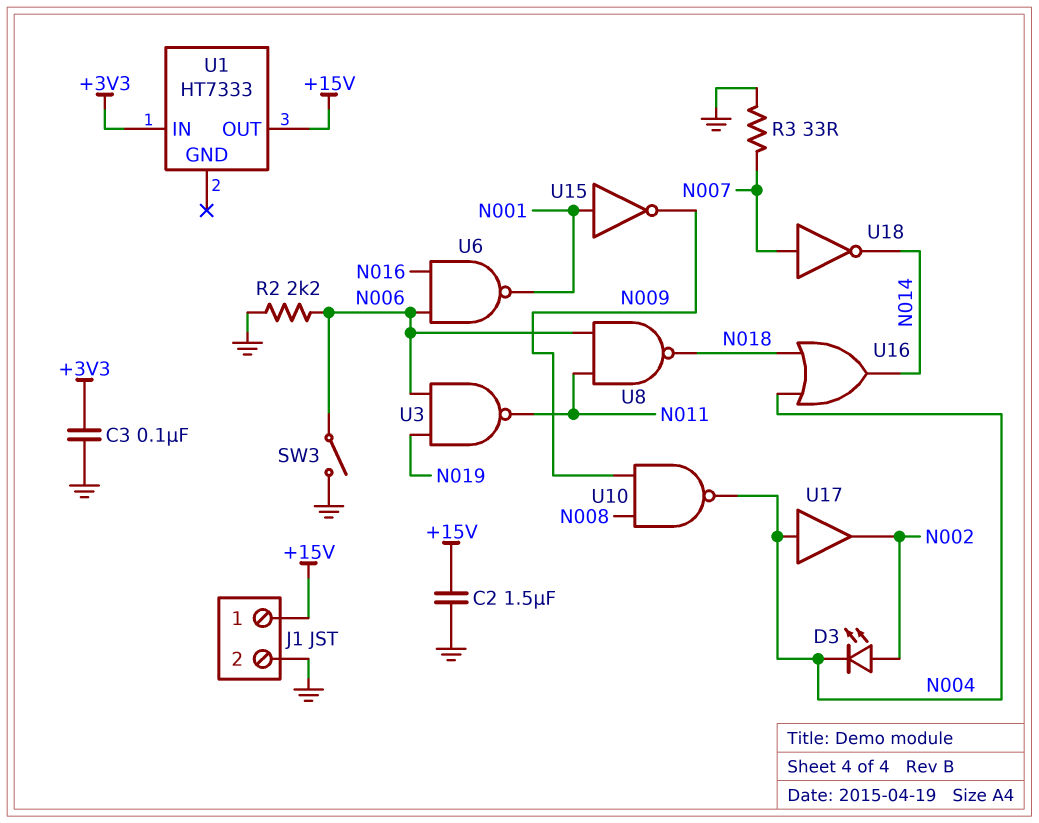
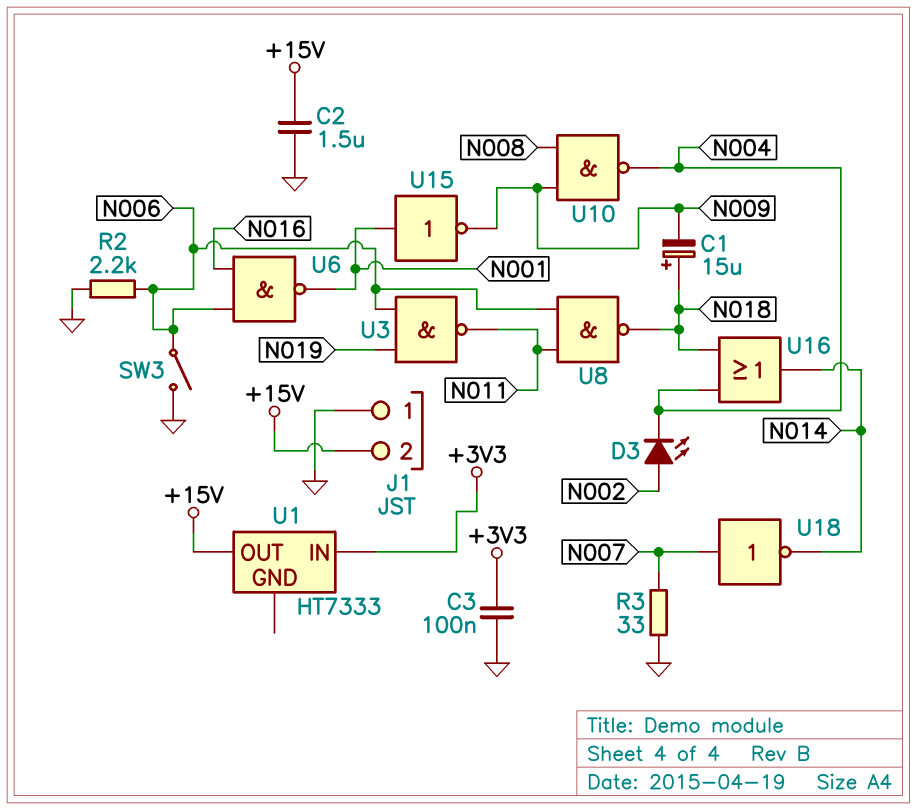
C1: none -> 15uF (plus N018, minus N009)
J1 pin 1: +15V -> GND
J1 pin 2: GND -> +15V
U17: buffer (in N004, out N002) -> none

